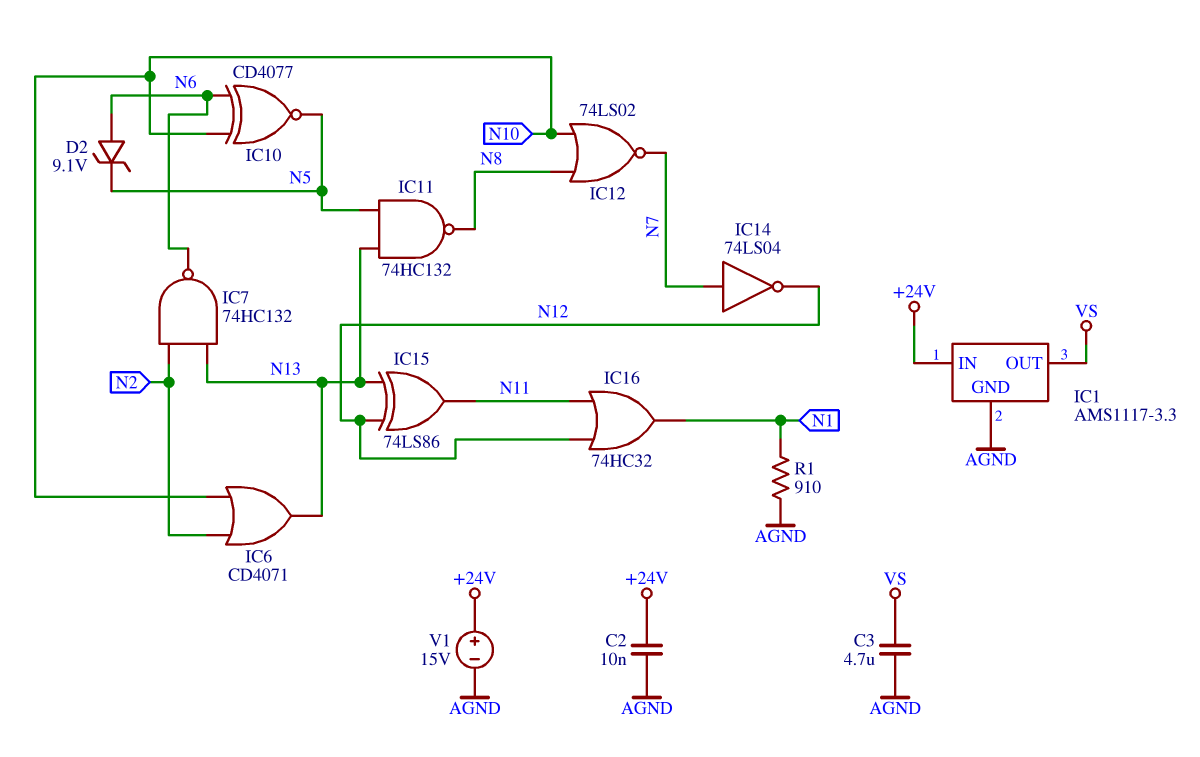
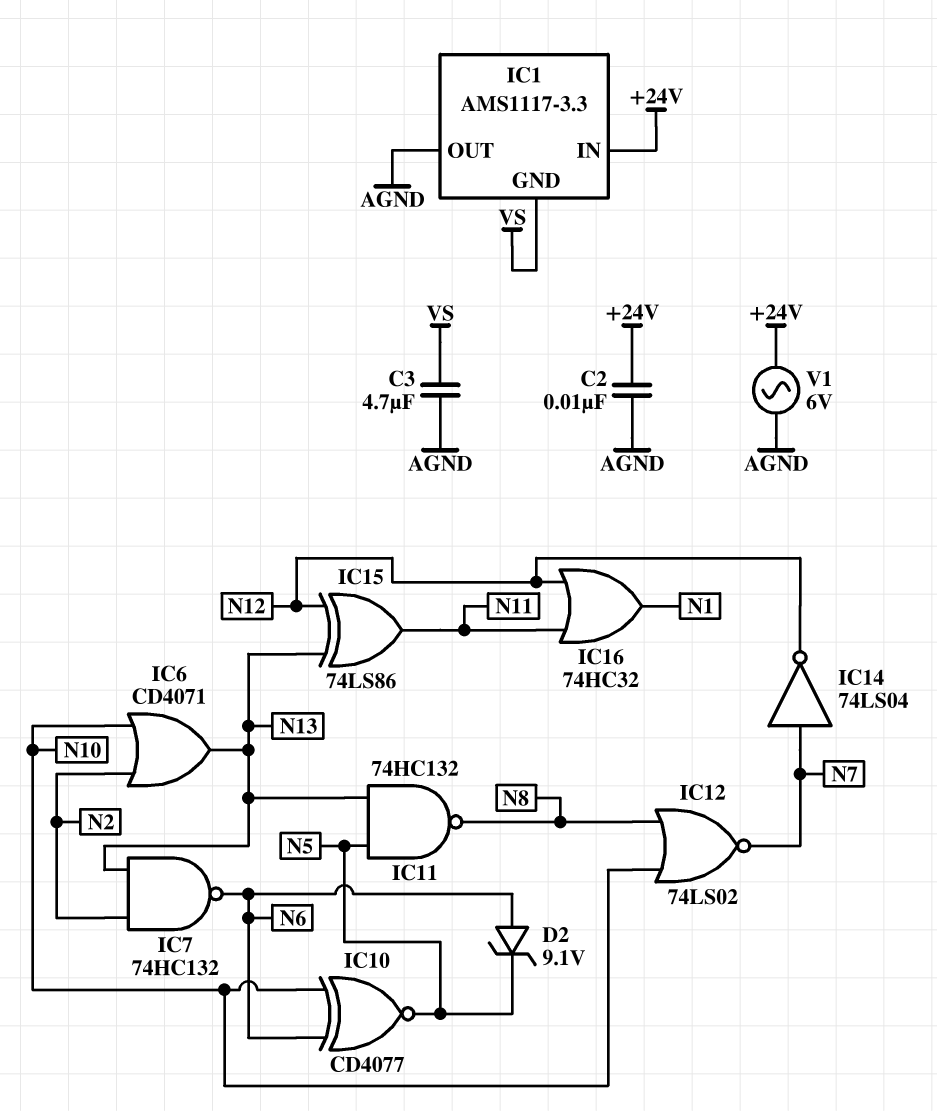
IC1 pin GND: AGND -> VS
IC1 pin OUT: VS -> AGND
R1: 910 (AGND, N1) -> none
V1: 15V (plus +24V, minus AGND) -> AC 6V (+24V, AGND)

